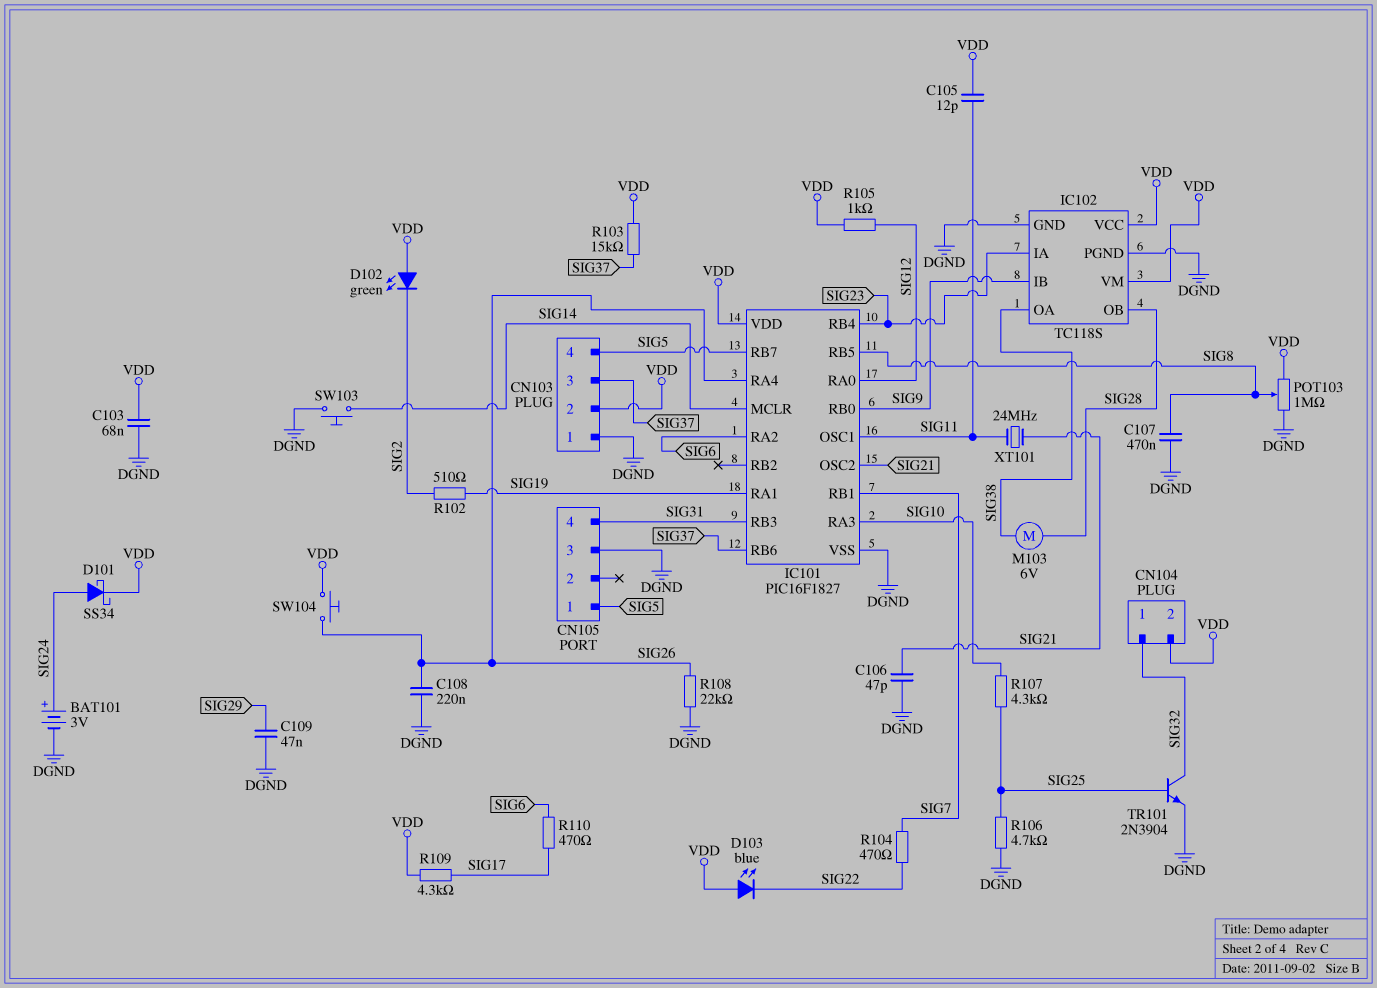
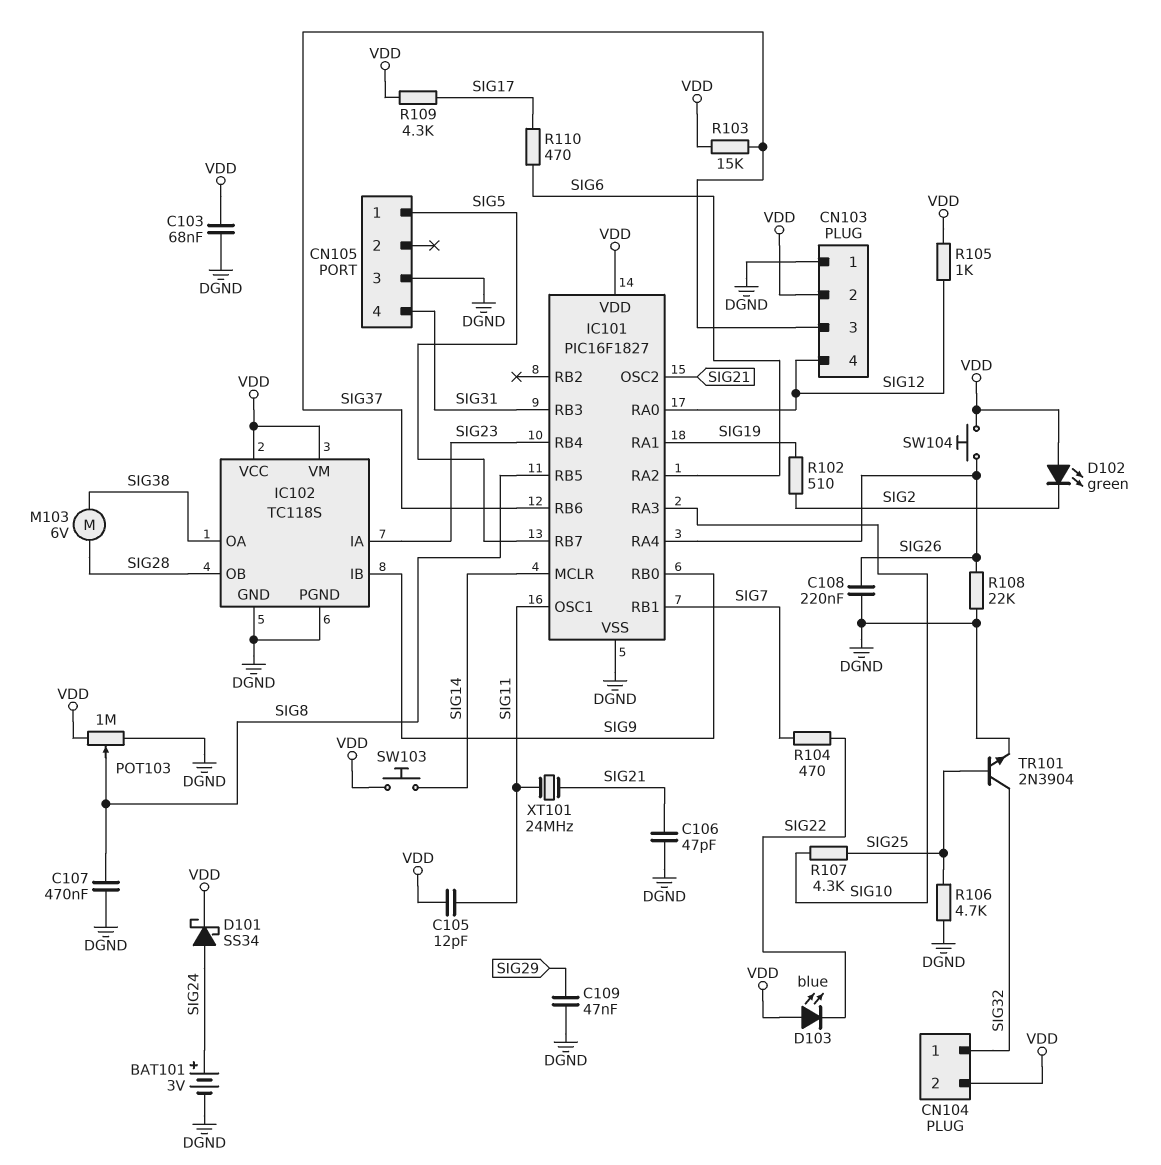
CN103 pin 4: SIG5 -> SIG12
SW103: button (DGND, SIG14) -> button (SIG14, VDD)

